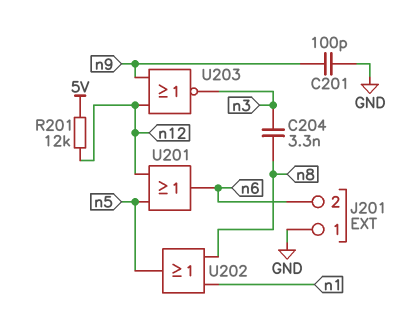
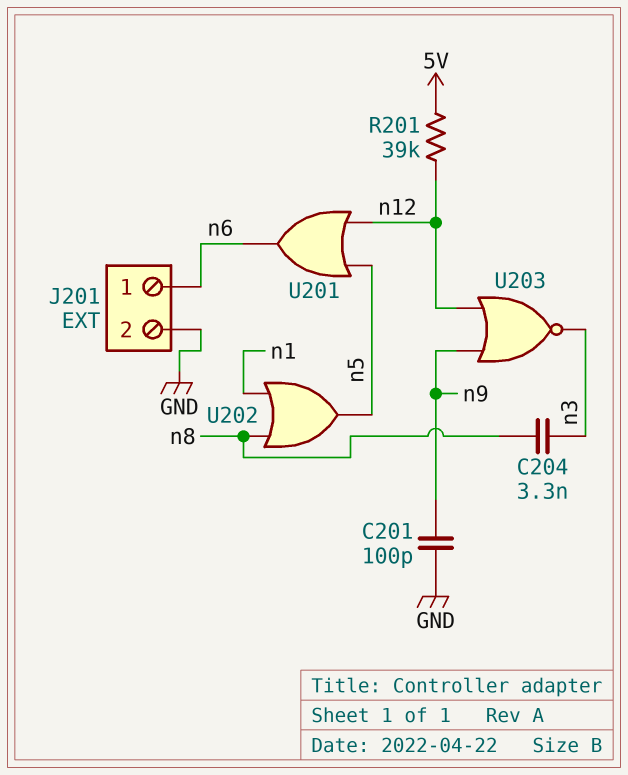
J201 pin 1: GND -> n6
J201 pin 2: n6 -> GND
R201: 12k (5V, n12) -> 39k (5V, n12)

